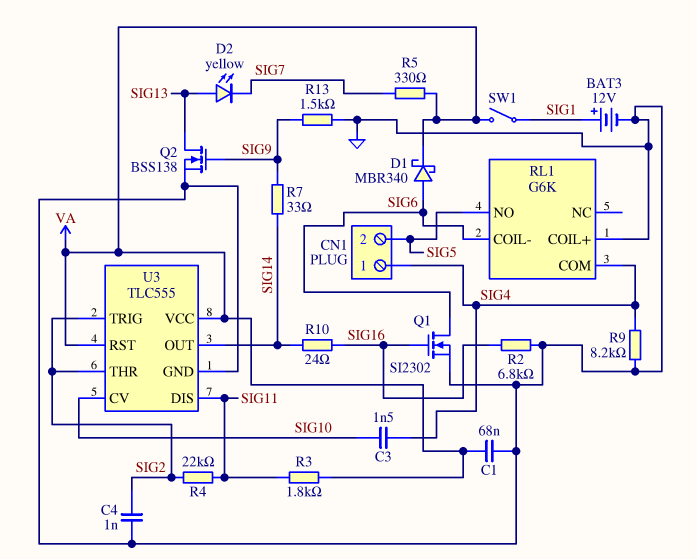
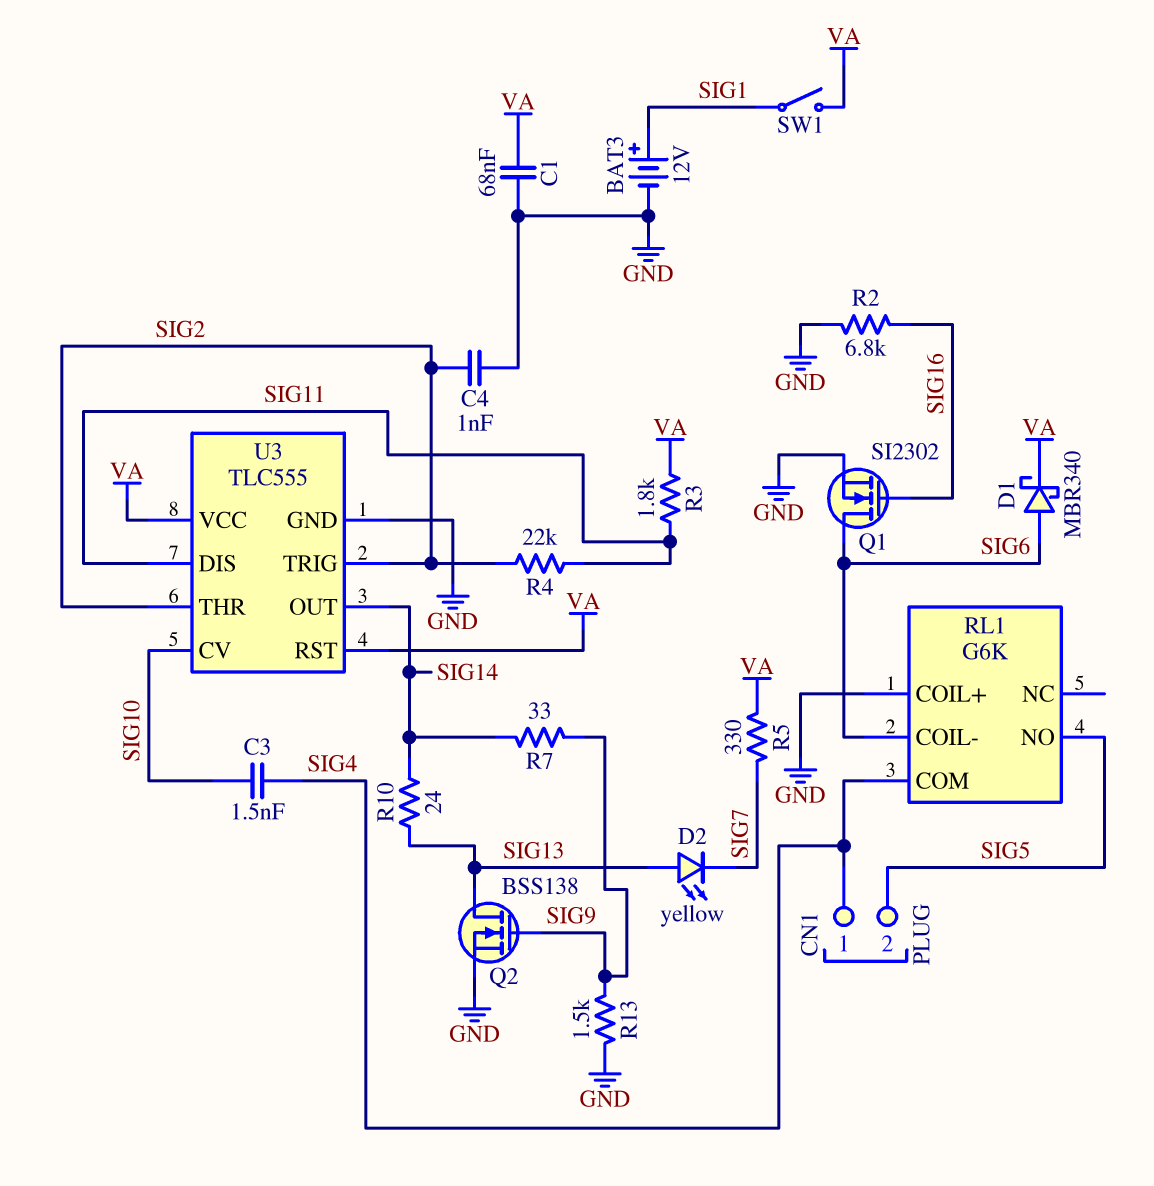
R9: 8.2k (GND, SIG4) -> none
R10: 24 (SIG14, SIG16) -> 24 (SIG13, SIG14)

